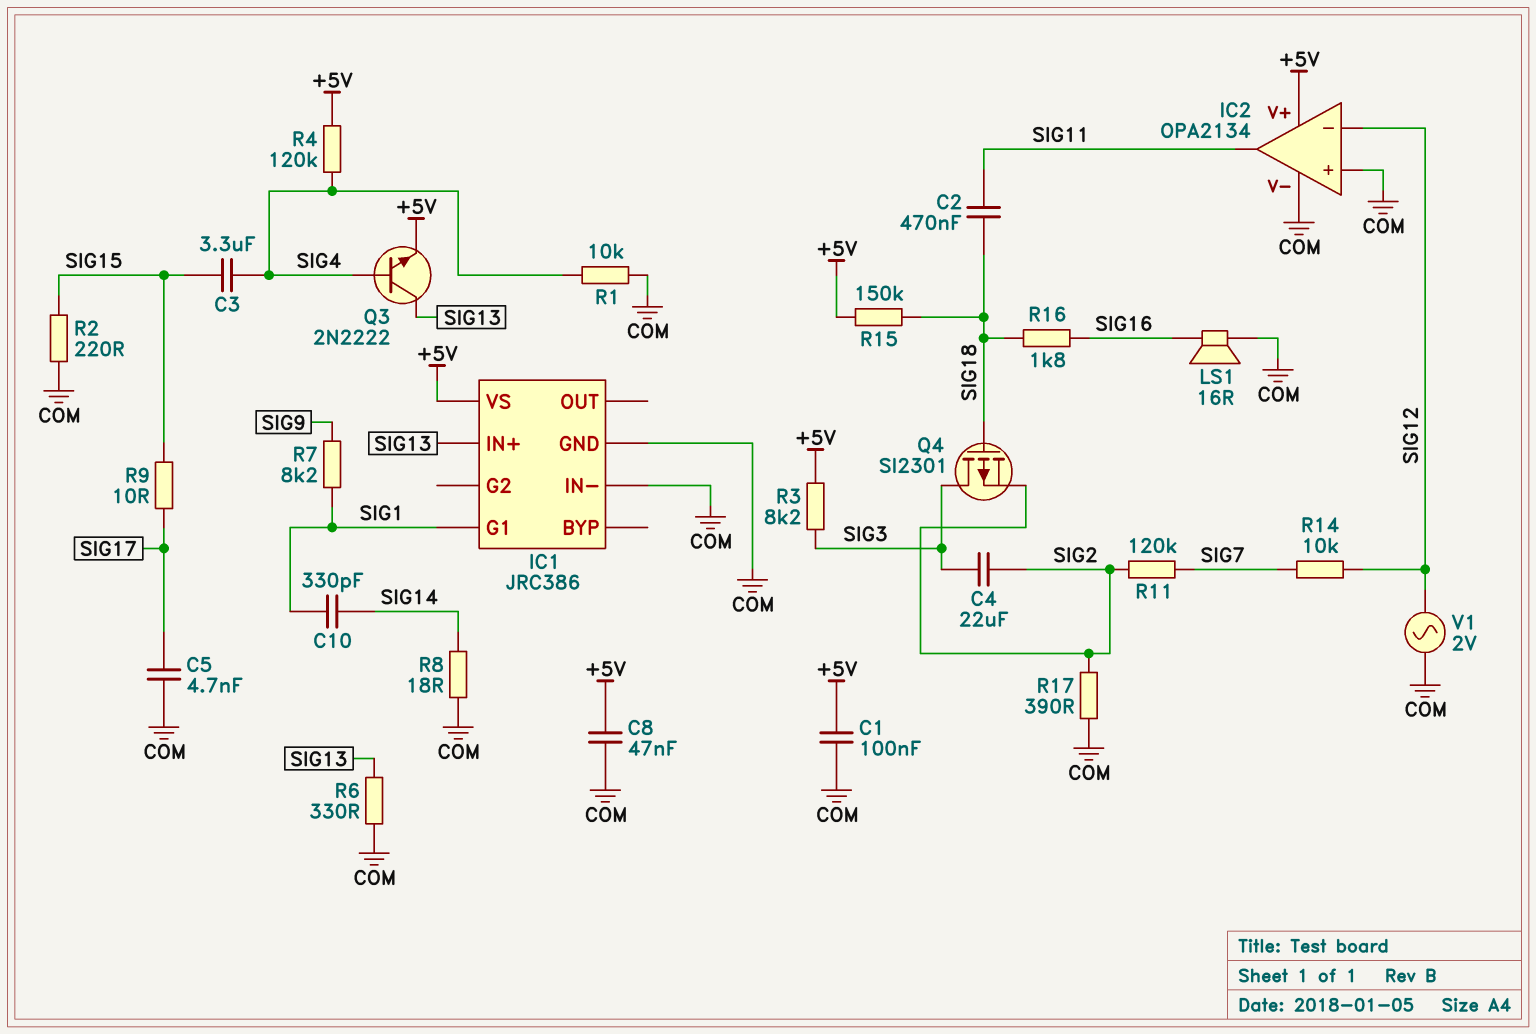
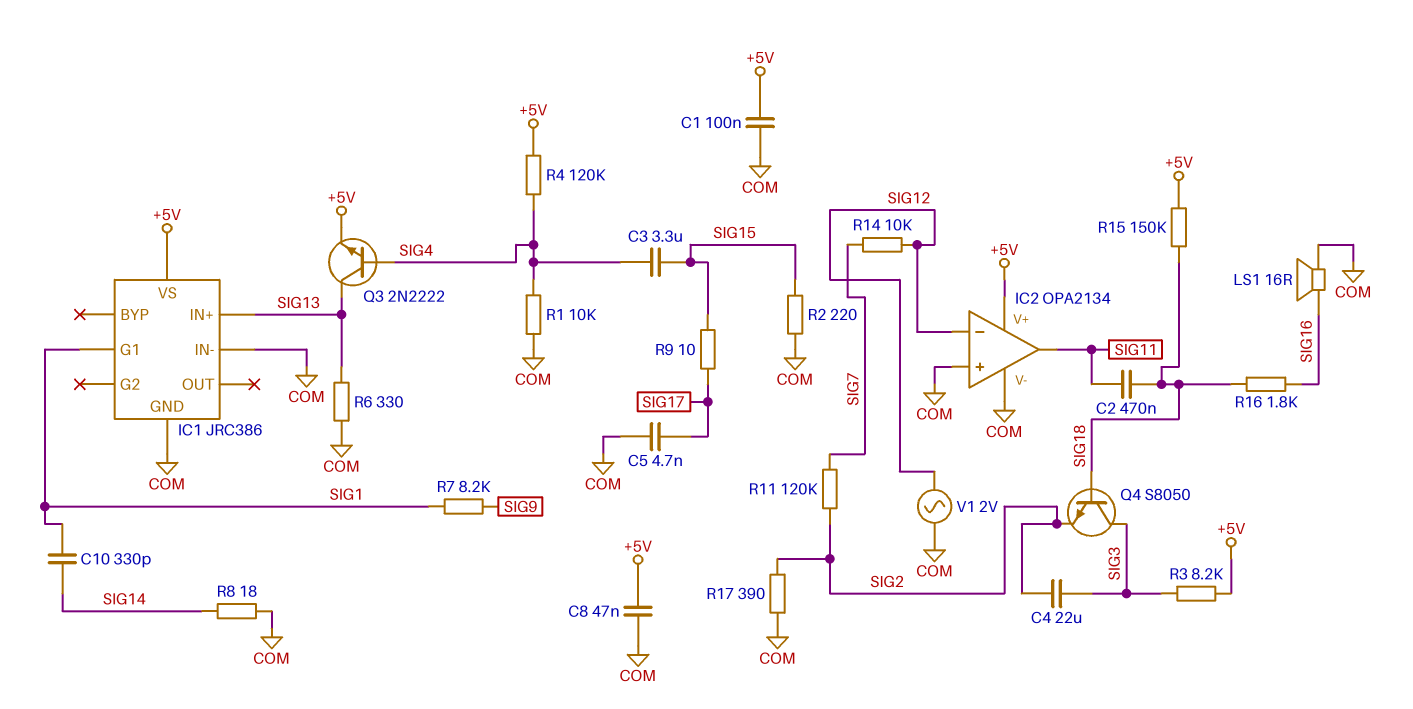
Q4: PMOS SI2301 (G SIG18, D SIG3, S SIG2) -> NPN S8050 (B SIG18, C SIG3, E SIG2)

